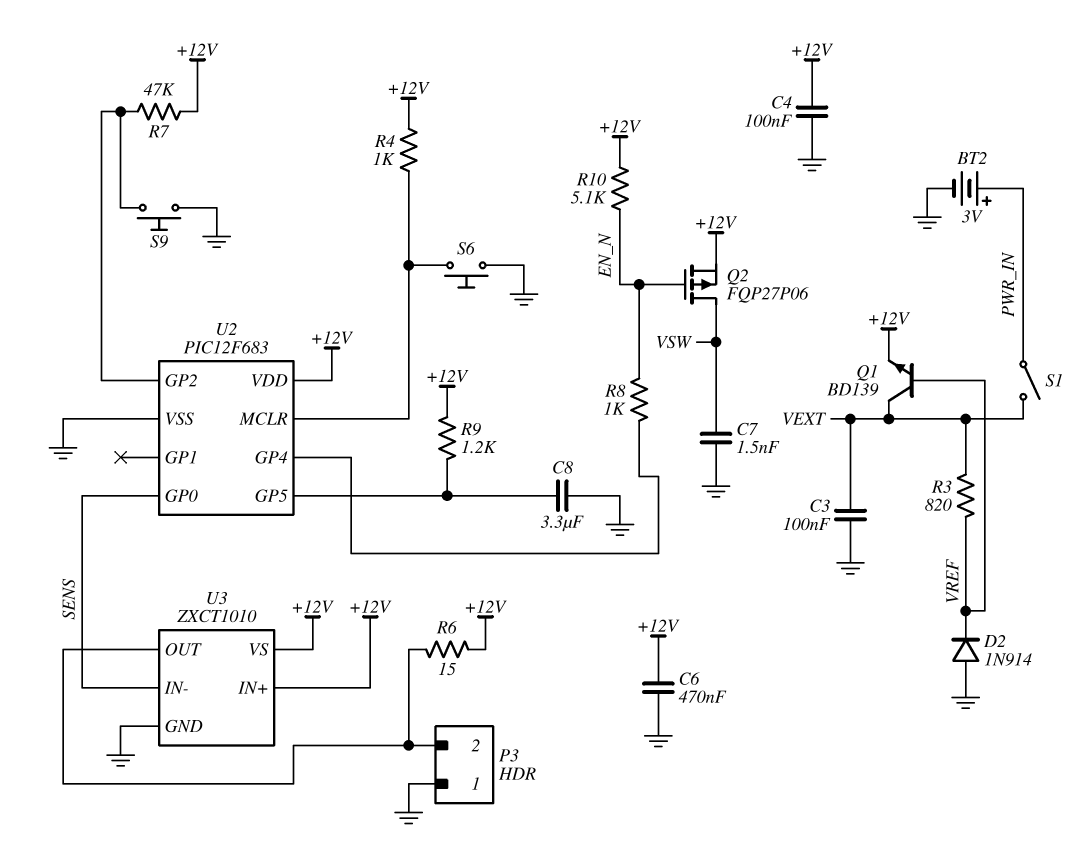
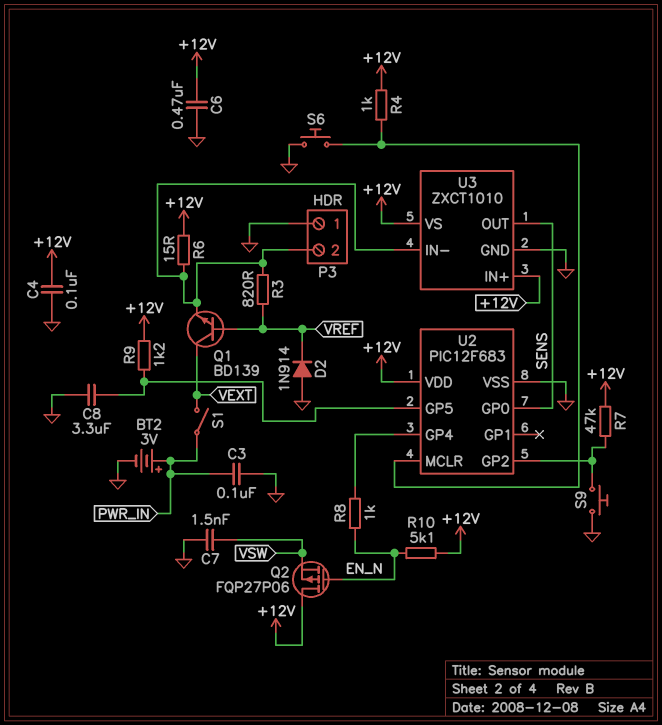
C3: 100nF (GND, VEXT) -> 100nF (GND, PWR_IN)
Q1: NPN BD139 (B VREF, C VEXT, E +12V) -> NPN BD139 (B VREF, C VEXT, E P3/2)
Q2: PMOS FQP27P06 (G EN_N, D VSW, S +12V) -> PMOS FQP27P06 (G EN_N, D +12V, S VSW)
R3: 820 (VEXT, VREF) -> 820 (P3/2, VREF)
U3 pin IN-: SENS -> P3/2
U3 pin OUT: P3/2 -> SENS

